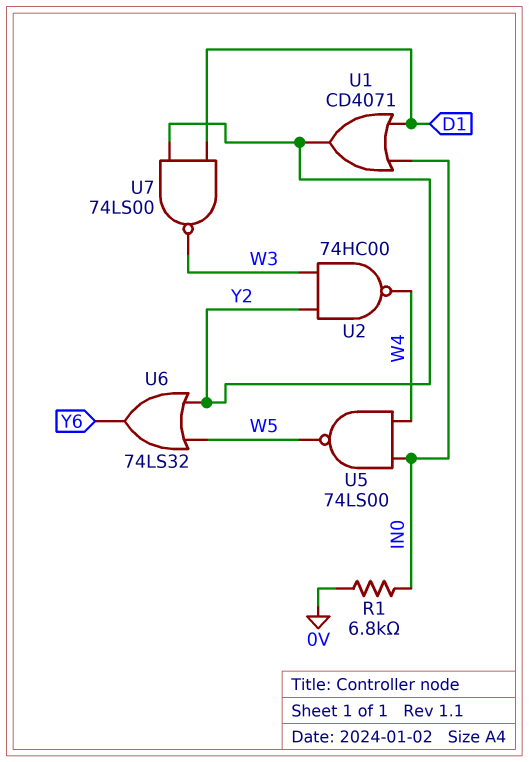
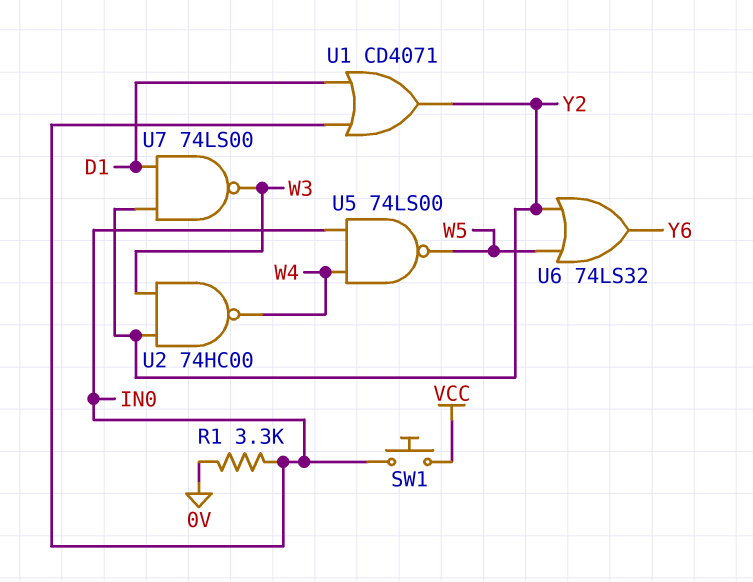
R1: 6.8k (0V, IN0) -> 3.3k (0V, IN0)
SW1: none -> button (IN0, VCC)

